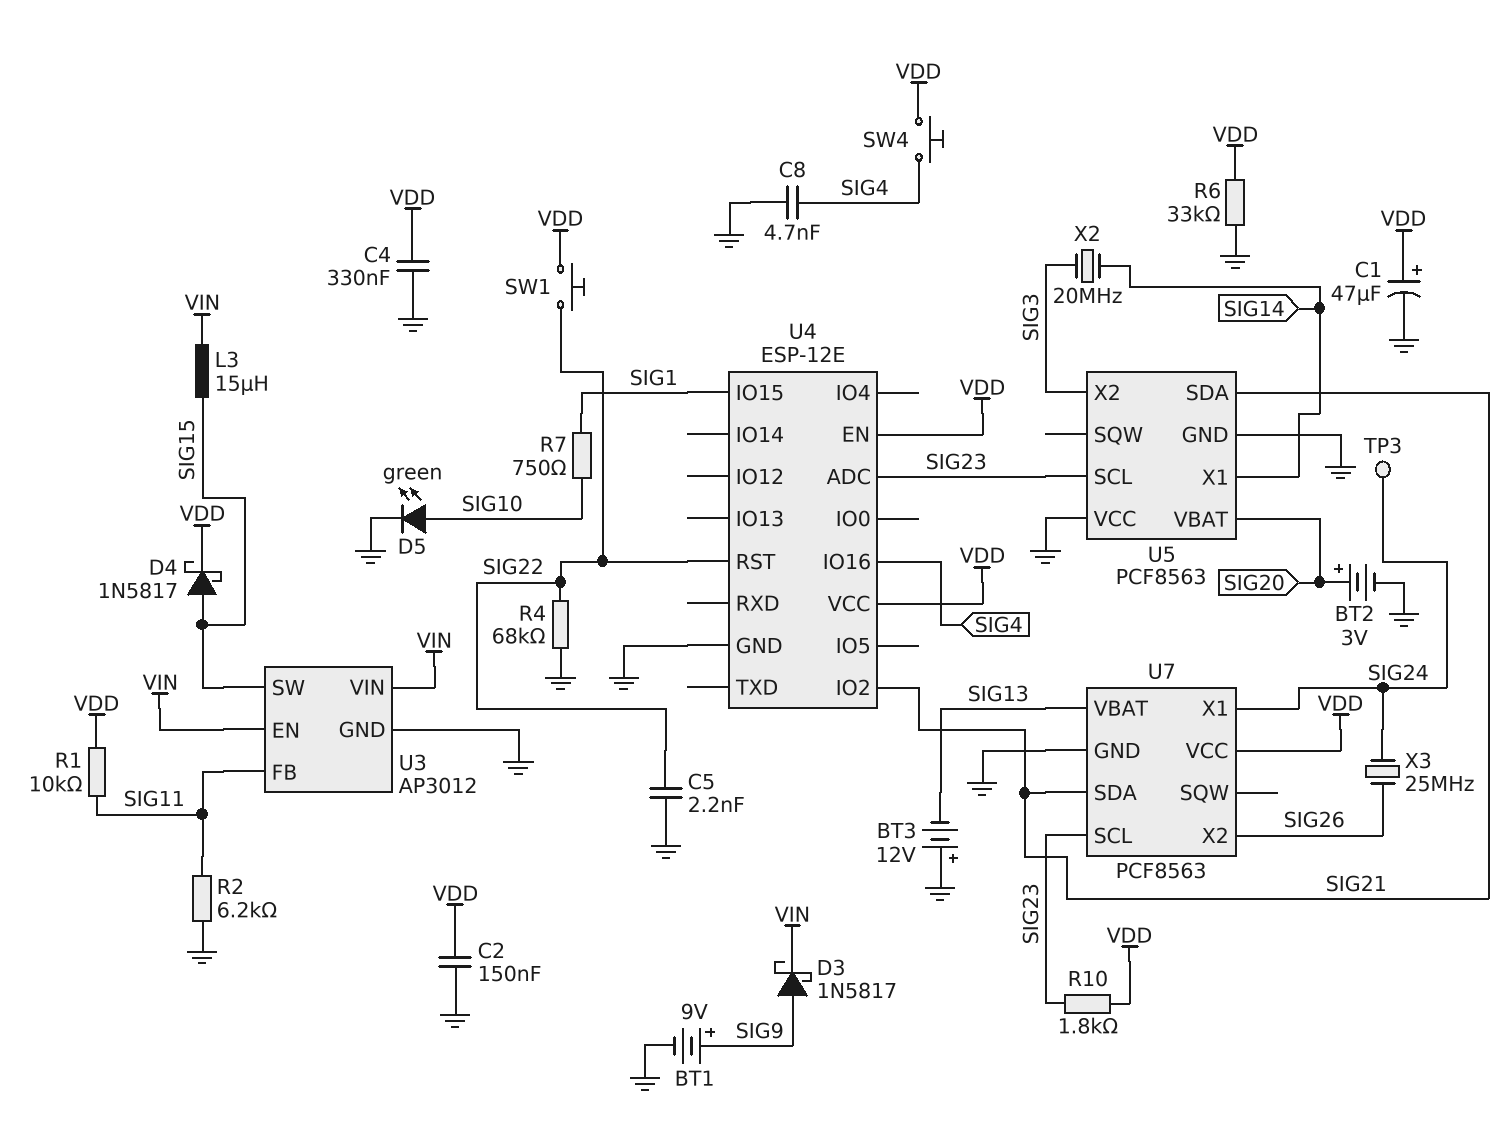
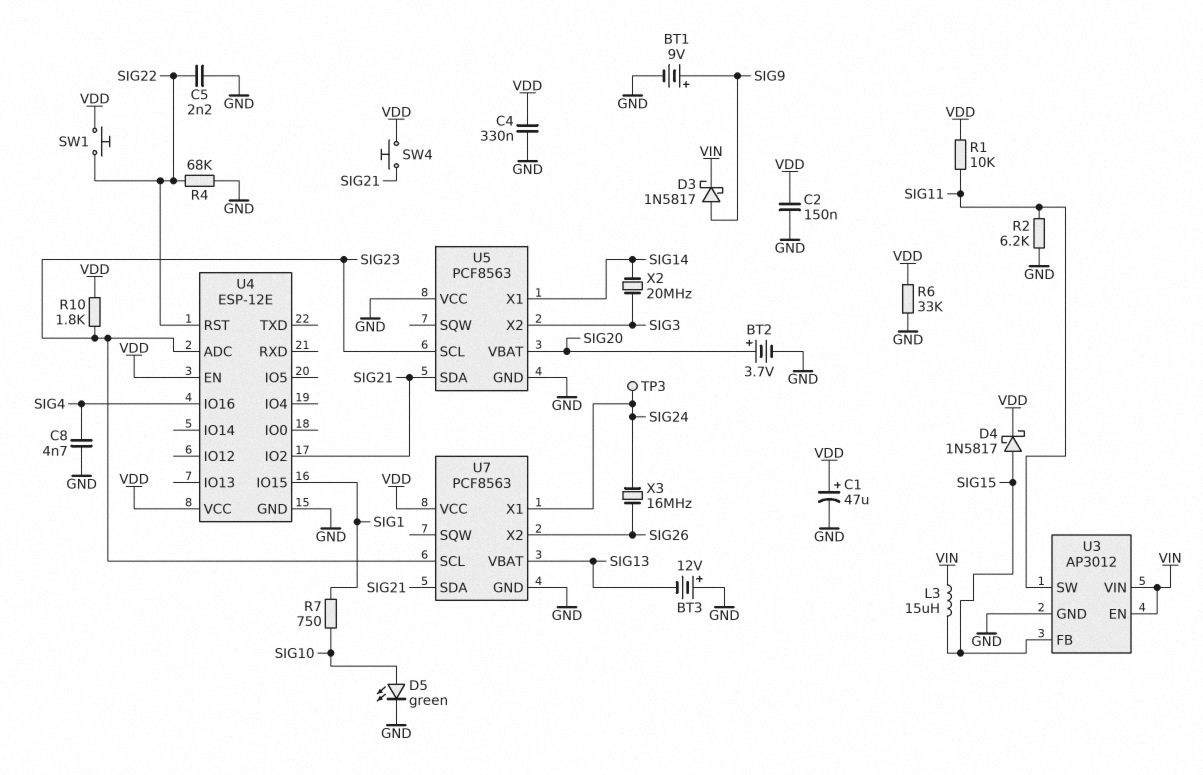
BT2: 3V (plus SIG20, minus GND) -> 3.7V (plus SIG20, minus GND)
SW4: button (SIG4, VDD) -> button (SIG21, VDD)
U3 pin FB: SIG11 -> SIG15
U3 pin SW: SIG15 -> SIG11
X3: 25MHz (SIG24, SIG26) -> 16MHz (SIG24, SIG26)

